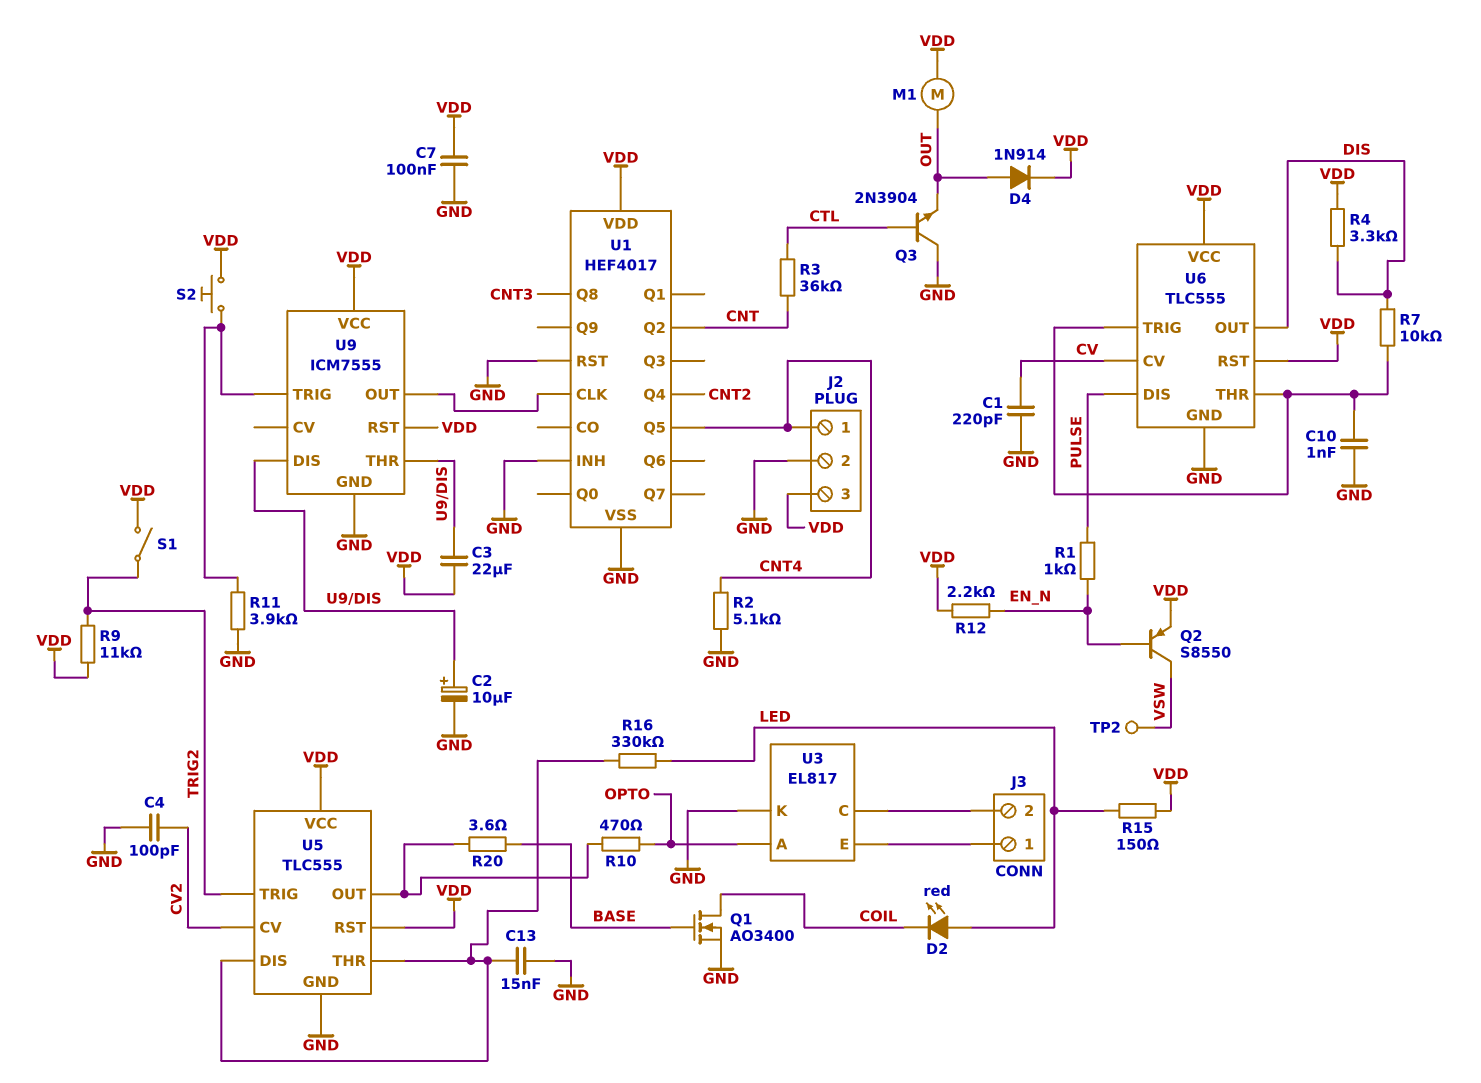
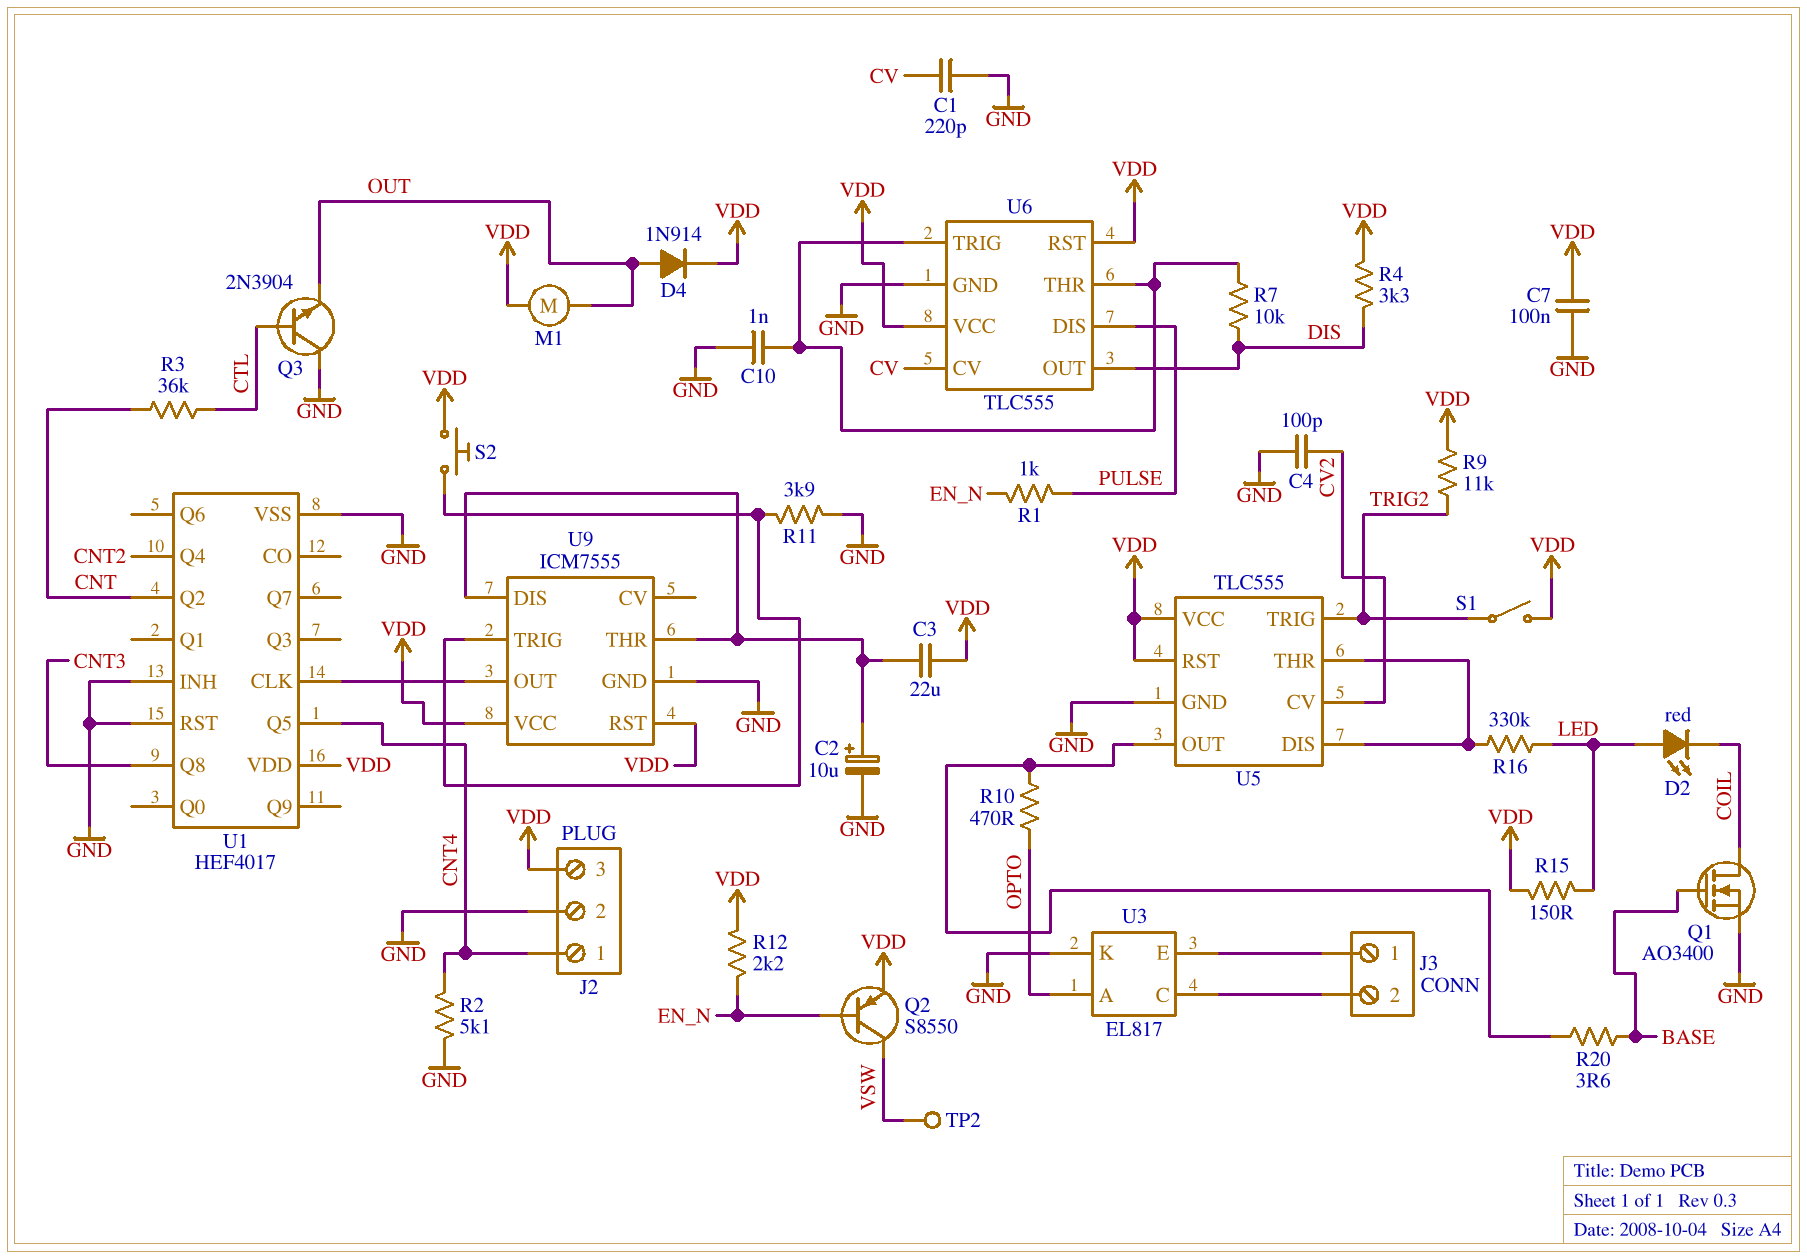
C13: 15nF (GND, U5/DIS) -> none

